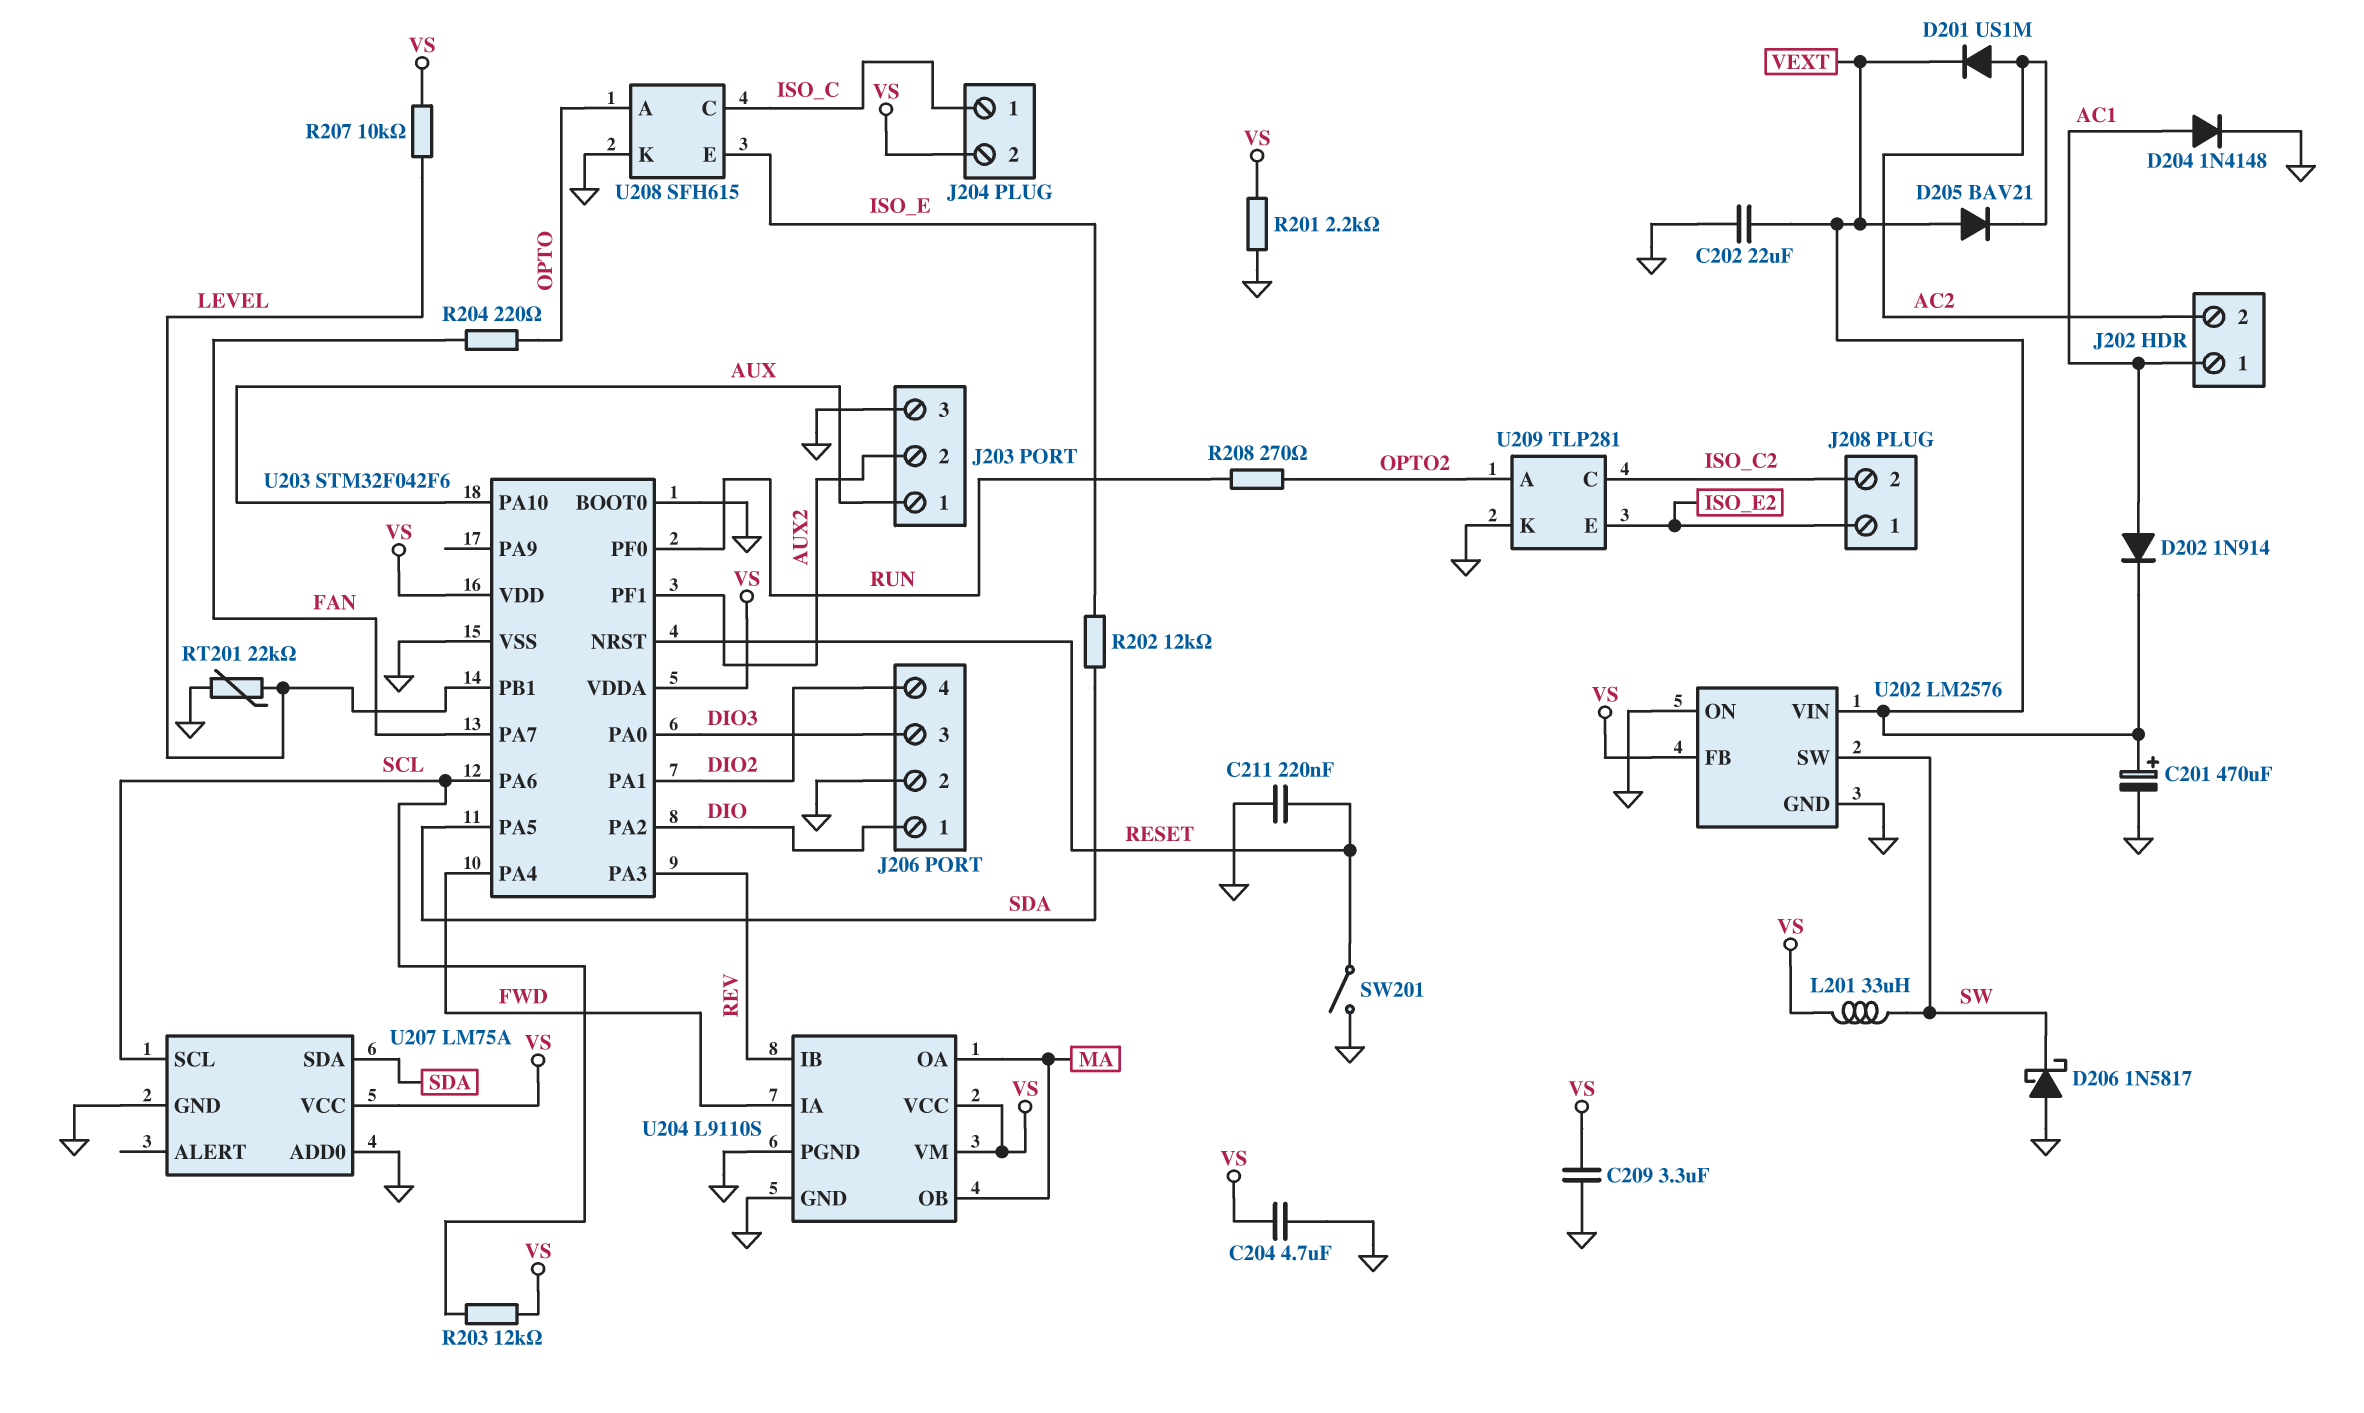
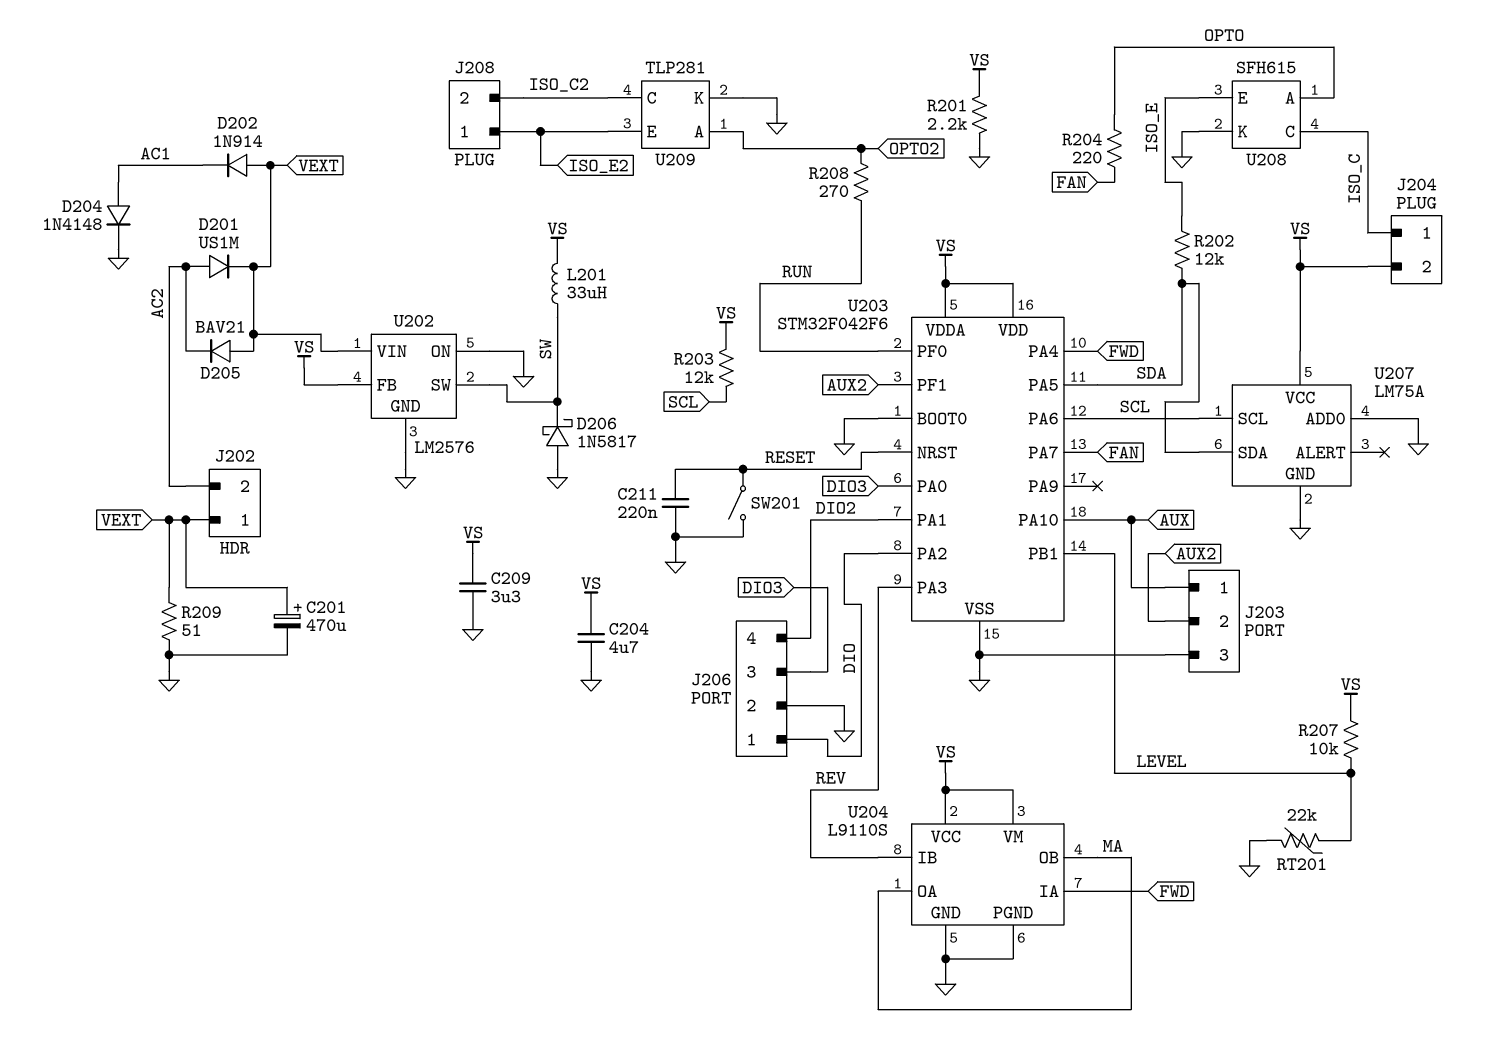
C202: 22uF (GND, VEXT) -> none
D202: diode 1N914 (A AC1, K VEXT) -> diode 1N914 (A VEXT, K AC1)
J202 pin 1: AC1 -> VEXT
R209: none -> 51 (GND, VEXT)

